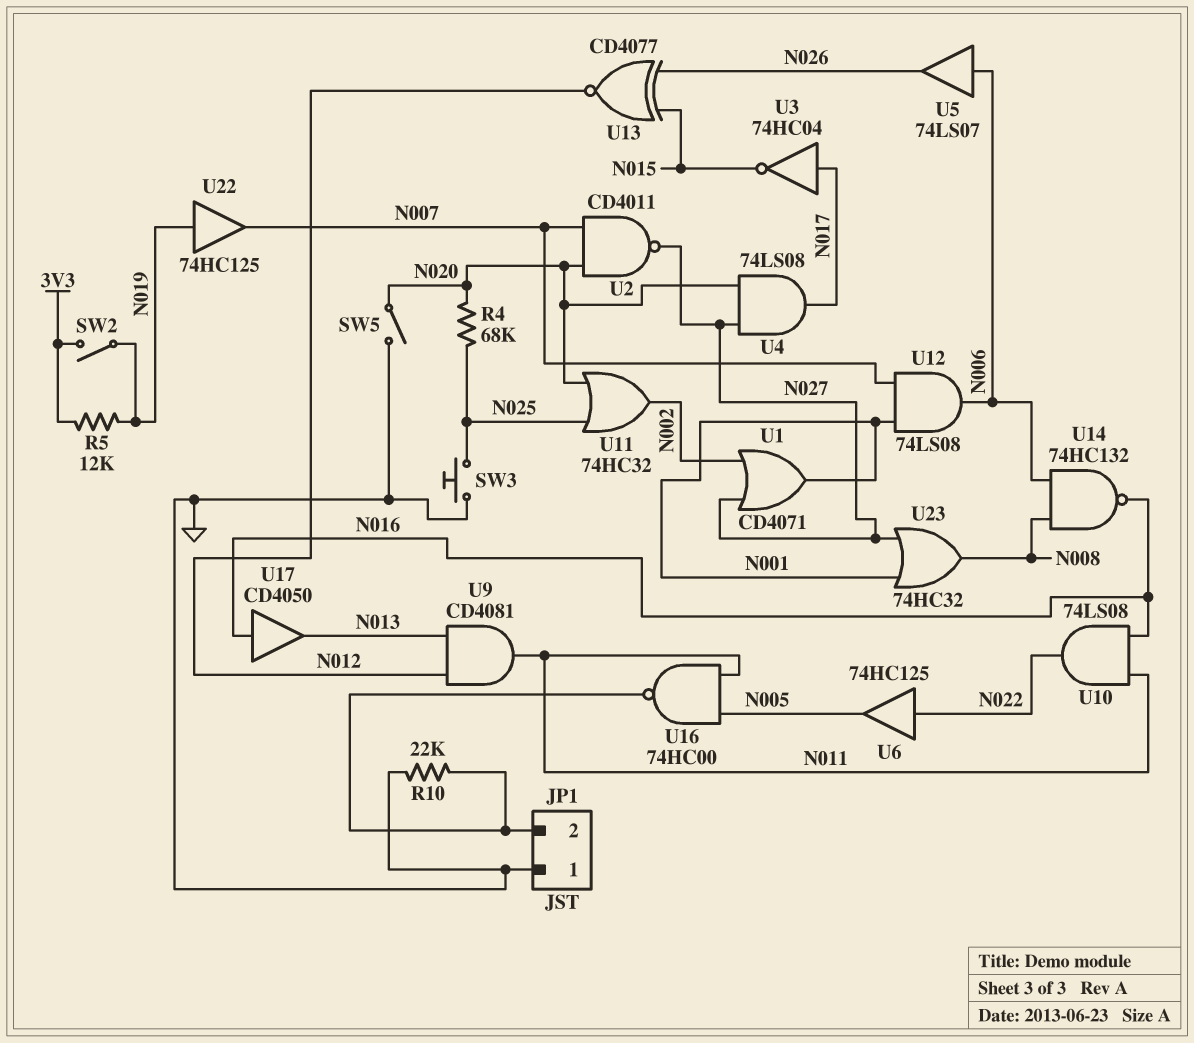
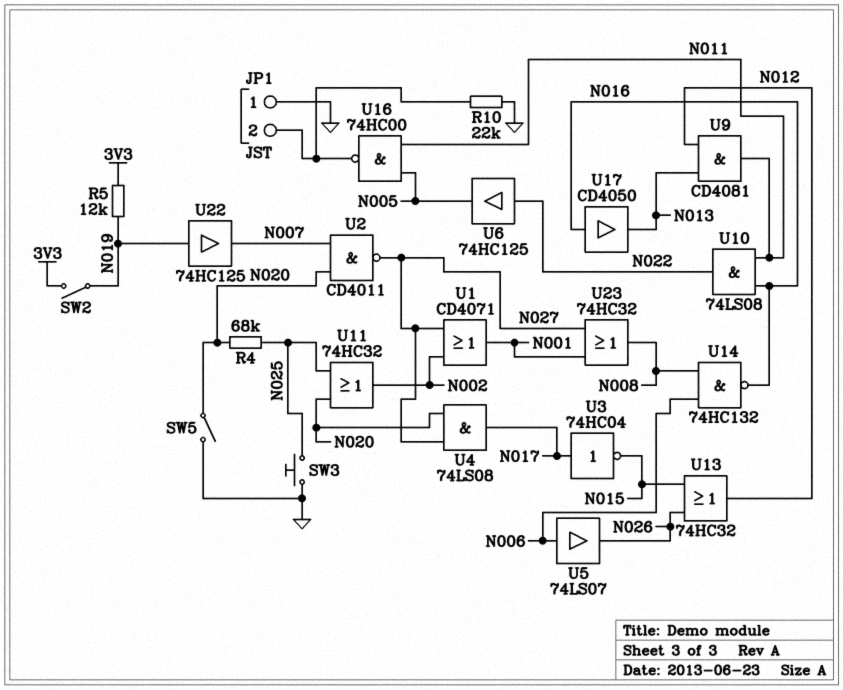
U12: AND 74LS08 (in N001, in N007, out N006) -> none
U13: XNOR CD4077 (in N015, in N026, out N012) -> OR 74HC32 (in N015, in N026, out N012)

